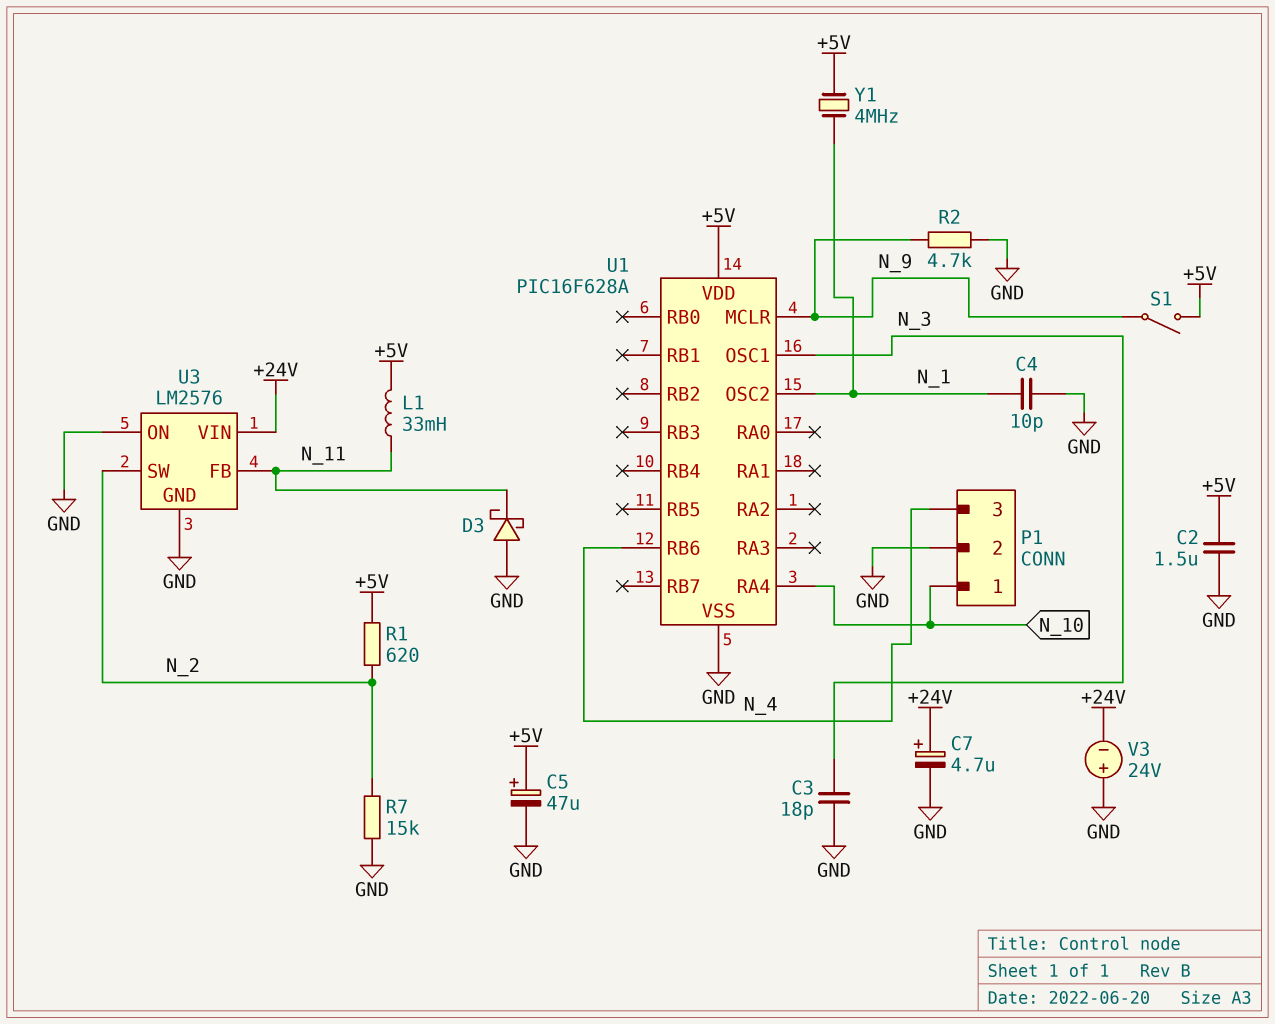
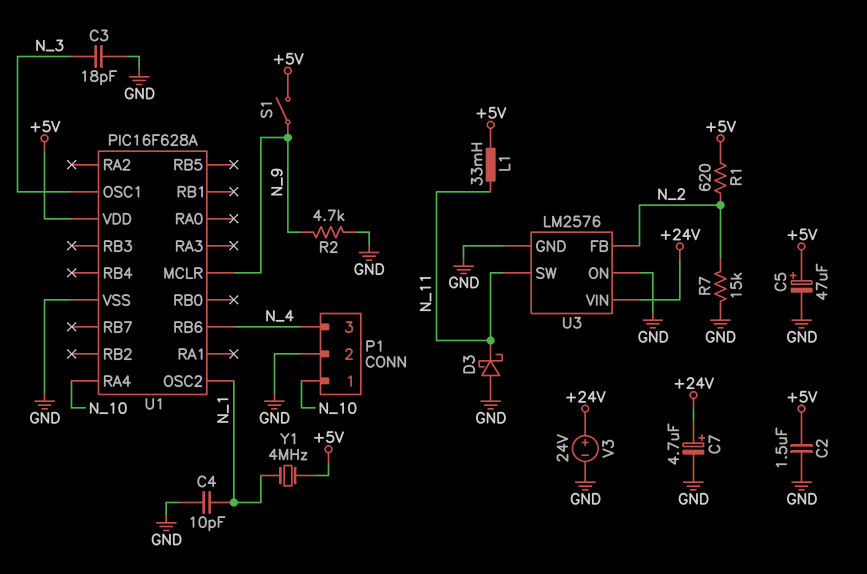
U3 pin FB: N_11 -> N_2
U3 pin SW: N_2 -> N_11
V3: 24V (plus GND, minus +24V) -> 24V (plus +24V, minus GND)

